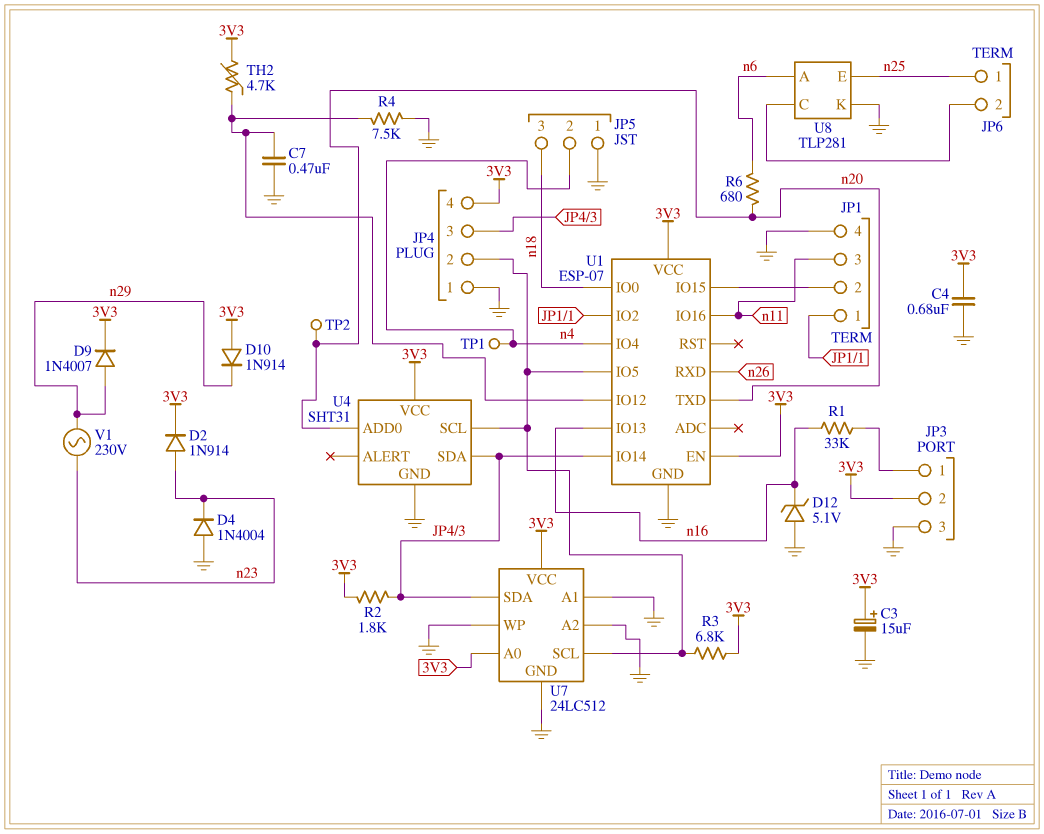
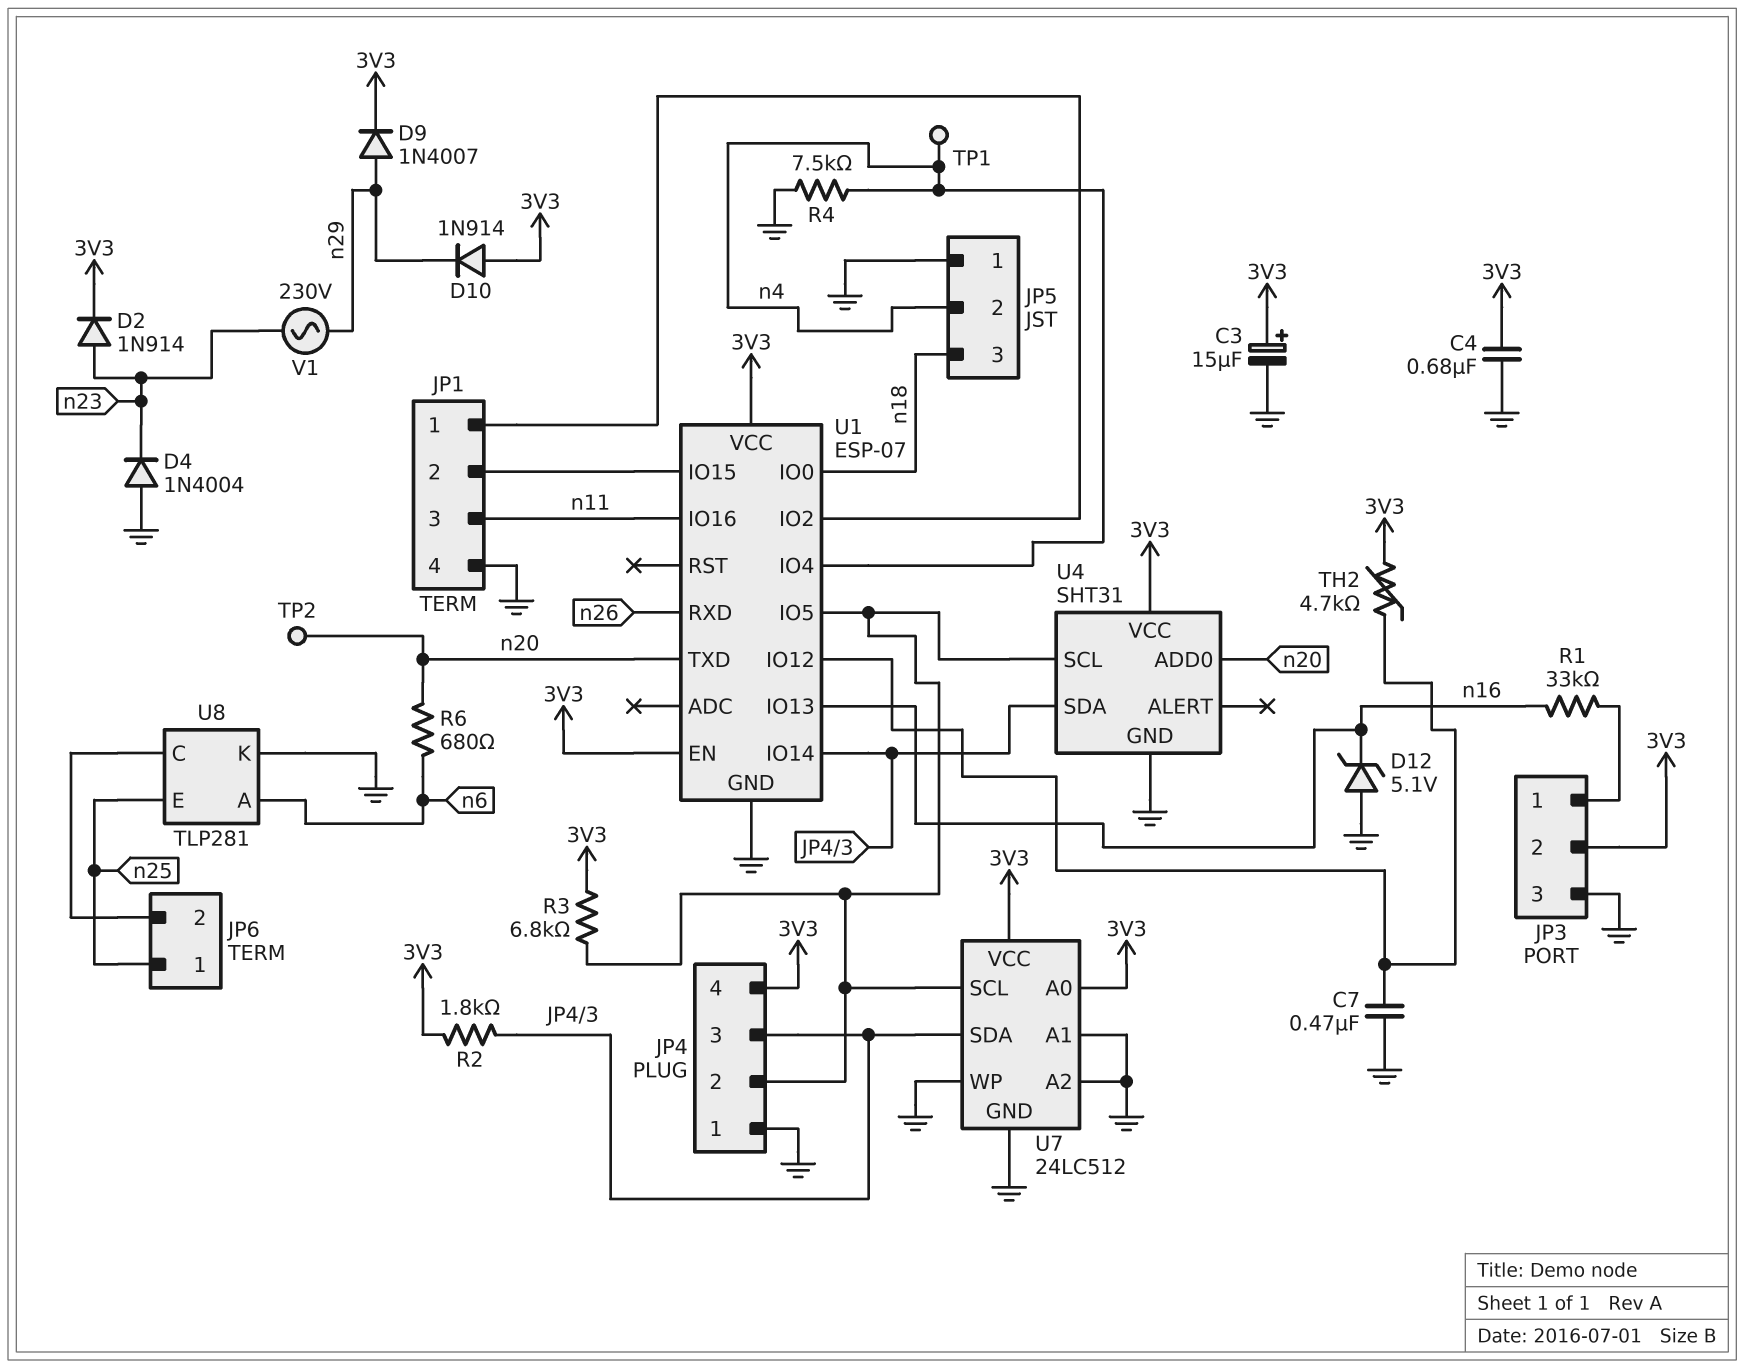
R4: 7.5k (GND, U1/IO12) -> 7.5k (GND, n4)

